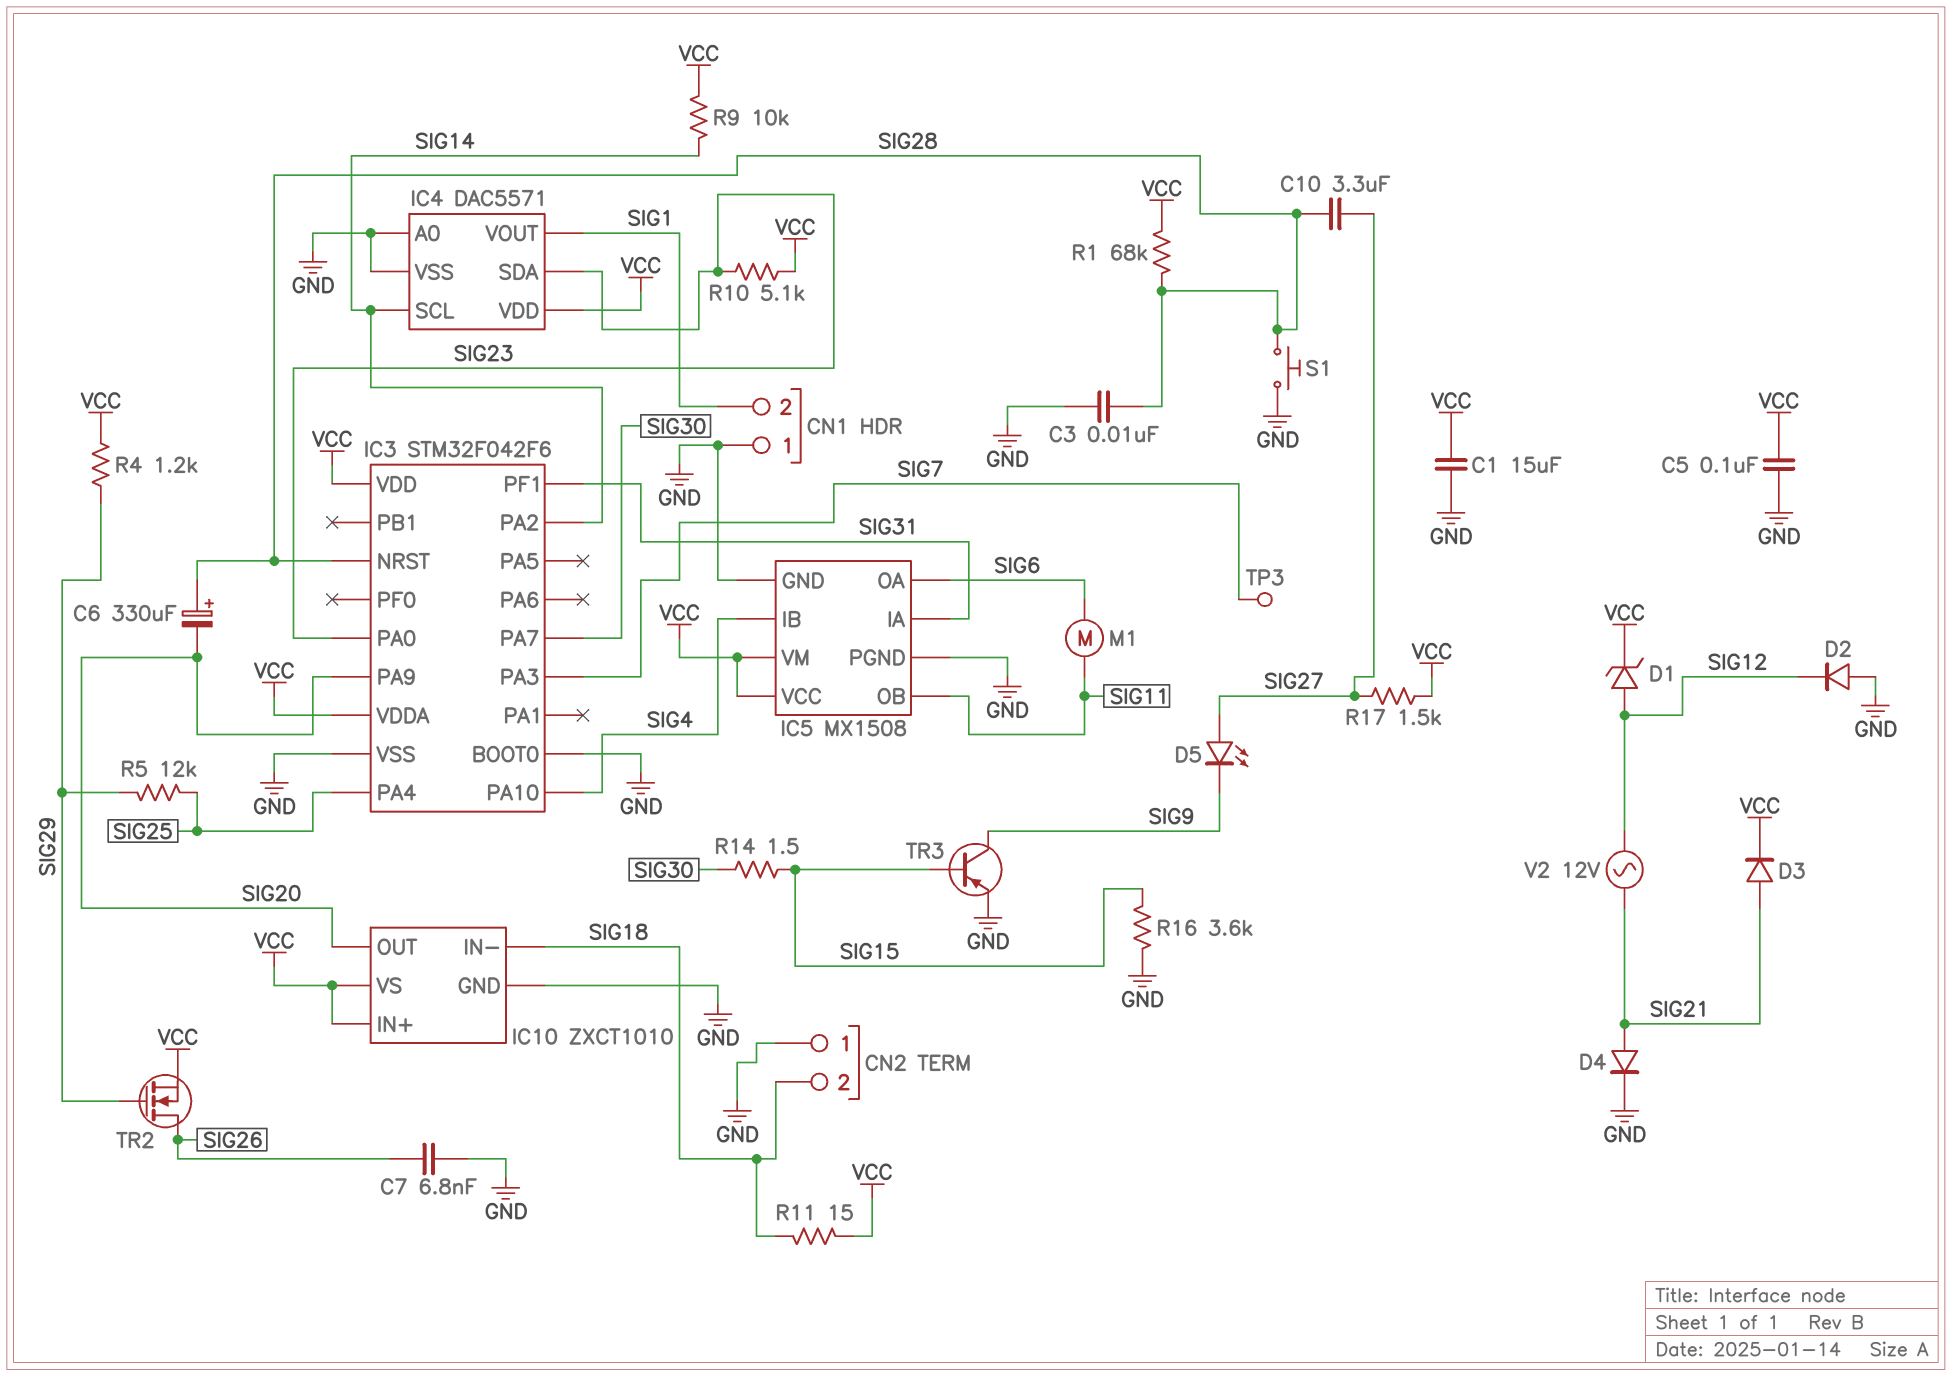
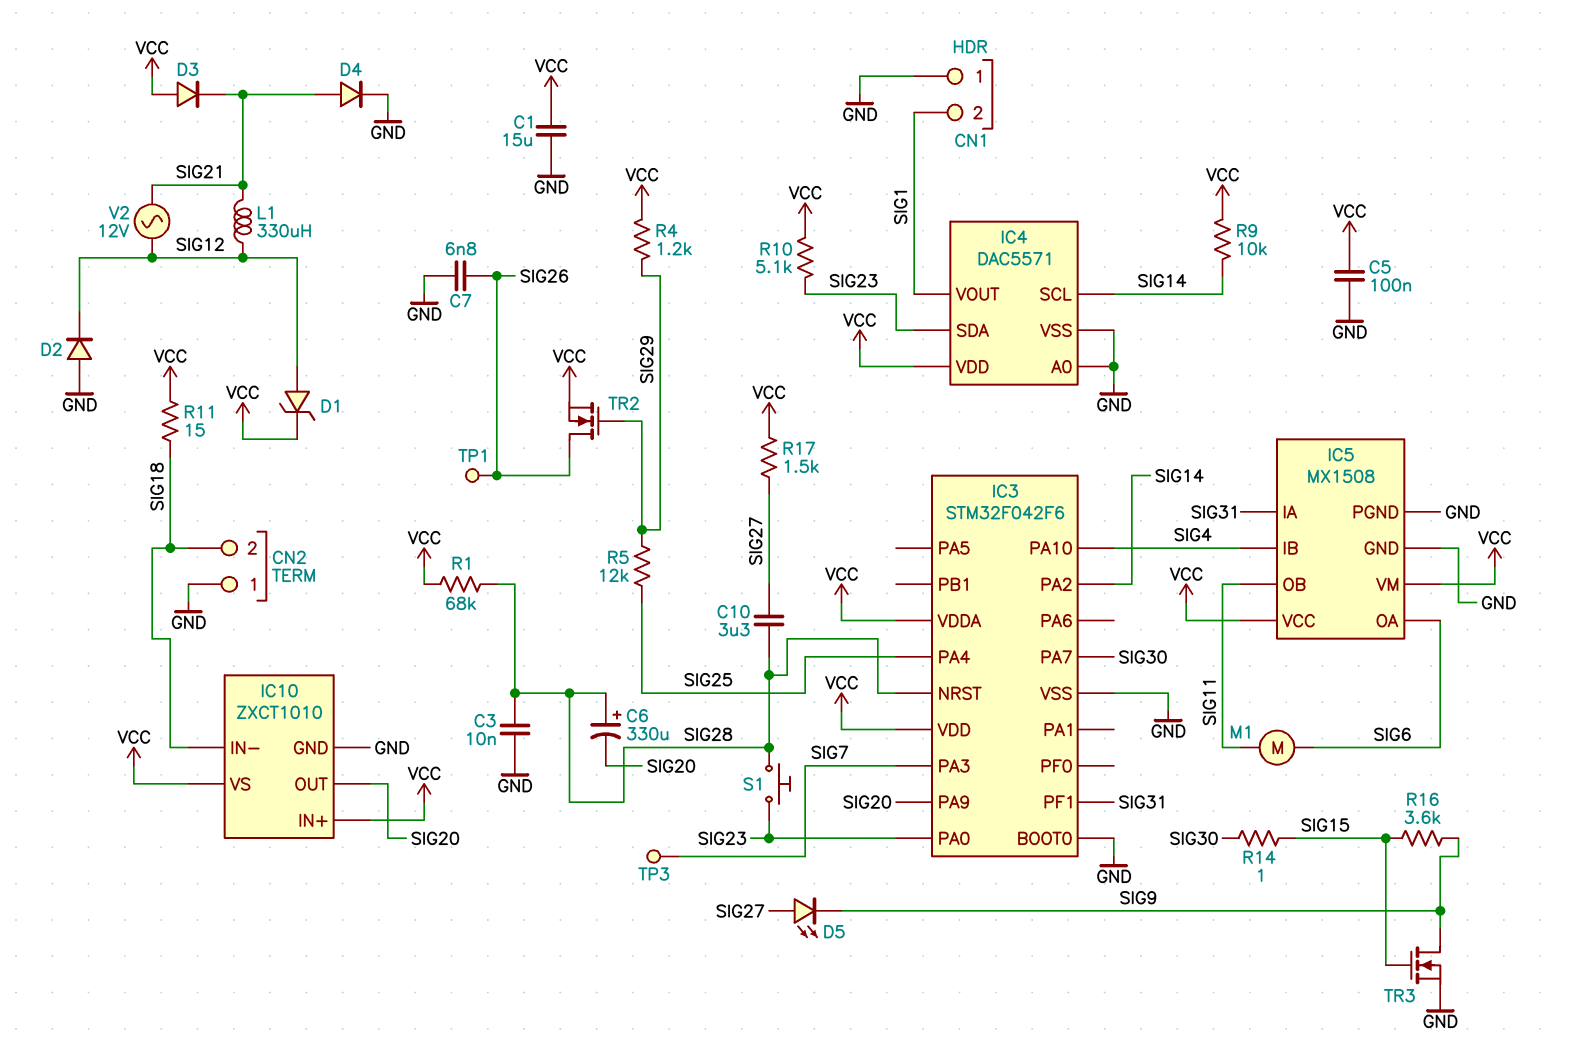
D3: diode (A SIG21, K VCC) -> diode (A VCC, K SIG21)
L1: none -> 330uH (SIG12, SIG21)
R14: 1.5 (SIG15, SIG30) -> 1 (SIG15, SIG30)
R16: 3.6k (GND, SIG15) -> 3.6k (SIG9, SIG15)
S1: button (GND, SIG28) -> button (SIG23, SIG28)
TP1: none -> test point (SIG26)
TR3: PNP (B SIG15, C SIG9, E GND) -> NMOS (G SIG15, D SIG9, S GND)

